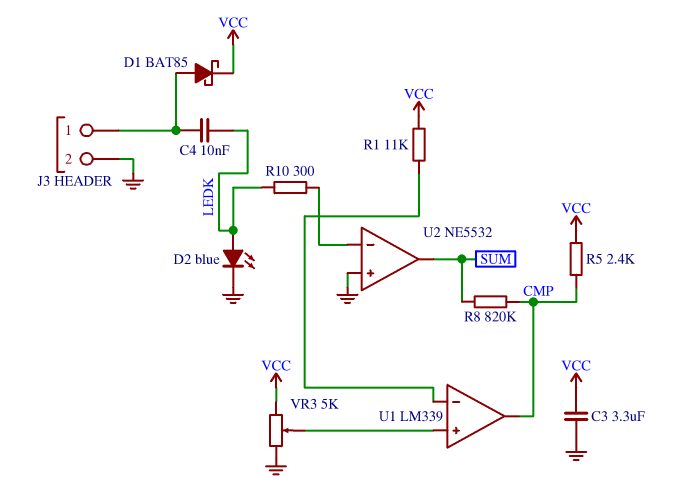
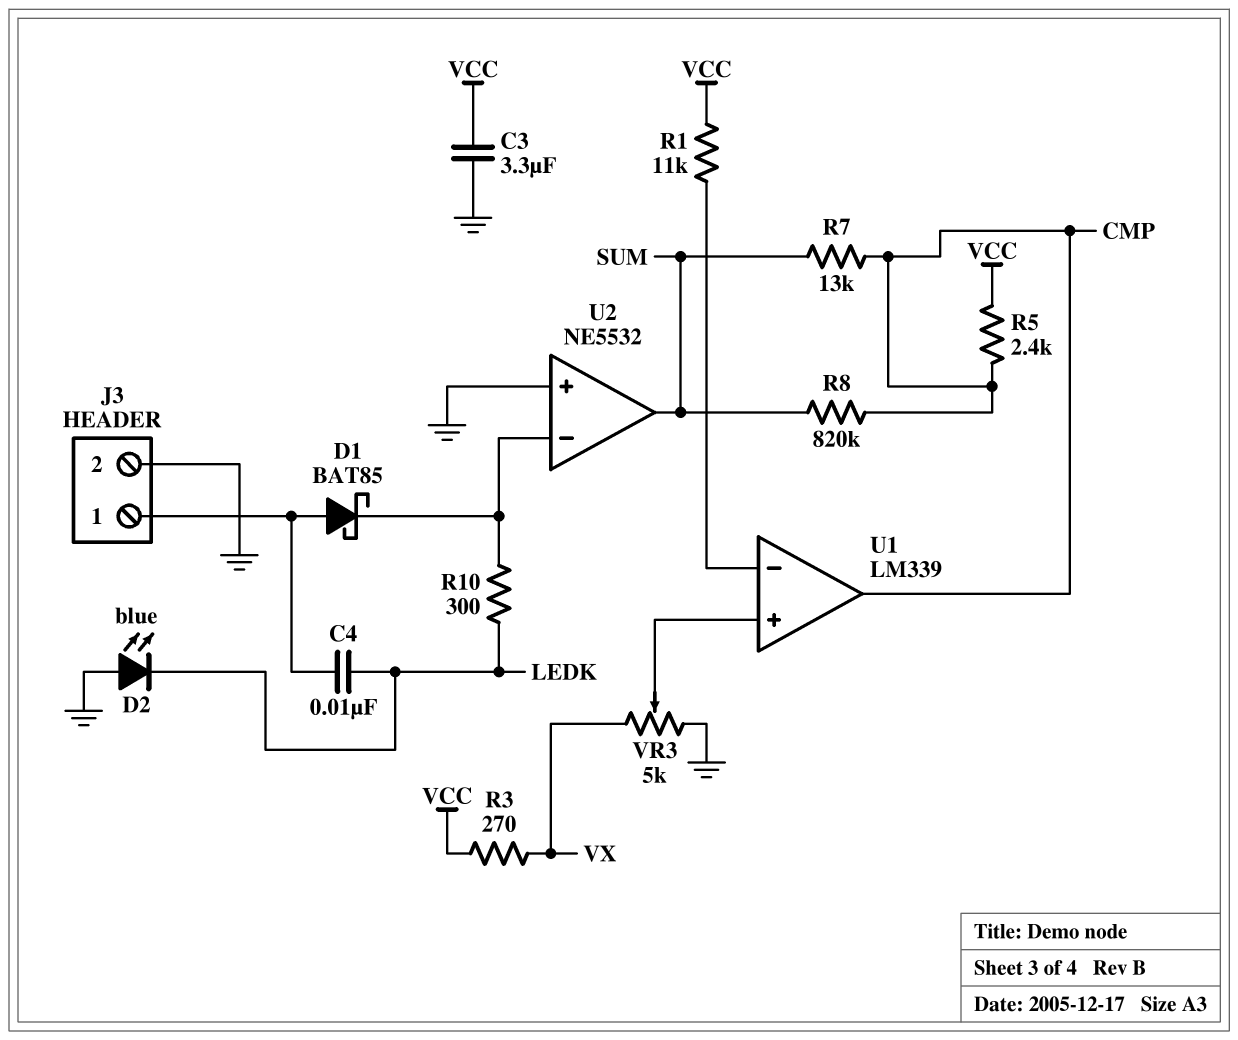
D1: schottky BAT85 (A J3/1, K VCC) -> schottky BAT85 (A J3/1, K U2/in-)
D2: LED blue (A LEDK, K GND) -> LED blue (A GND, K LEDK)
R3: none -> 270 (VCC, VX)
R7: none -> 13k (CMP, SUM)
VR3: 5k (GND, VCC, wiper U1/in+) -> 5k (GND, VX, wiper U1/in+)

